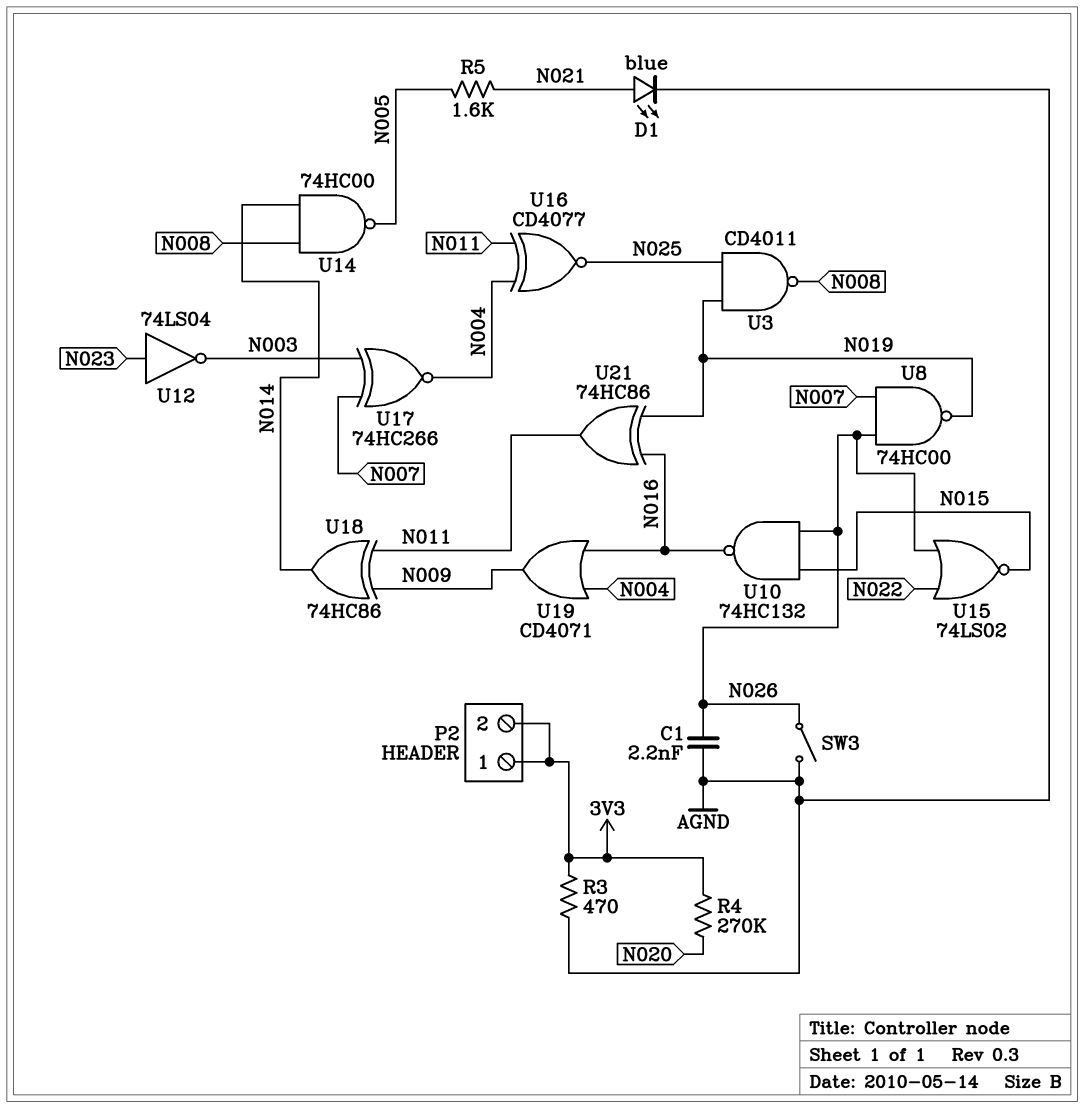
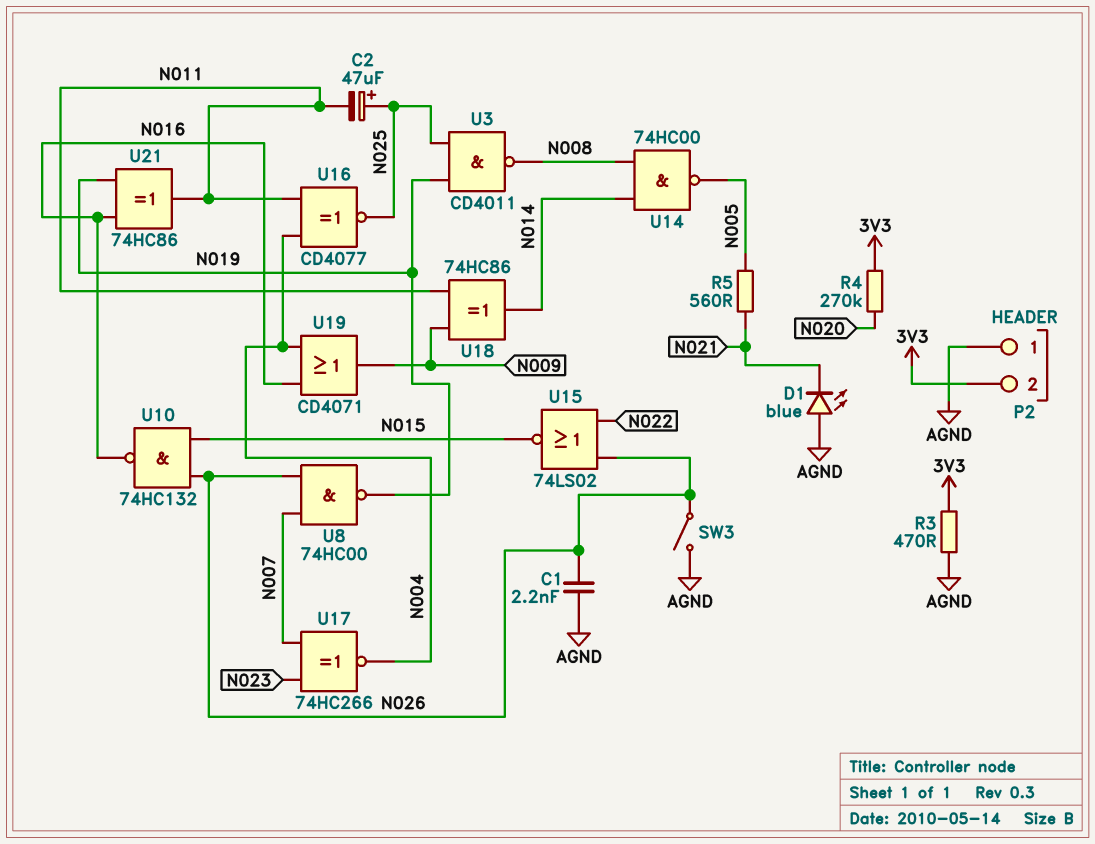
C2: none -> 47uF (plus N025, minus N011)
D1: LED blue (A N021, K AGND) -> LED blue (A AGND, K N021)
P2 pin 1: 3V3 -> AGND
R5: 1.6k (N005, N021) -> 560 (N005, N021)
U12: NOT 74LS04 (in N023, out N003) -> none
U17: XNOR 74HC266 (in N003, in N007, out N004) -> XNOR 74HC266 (in N007, in N023, out N004)

